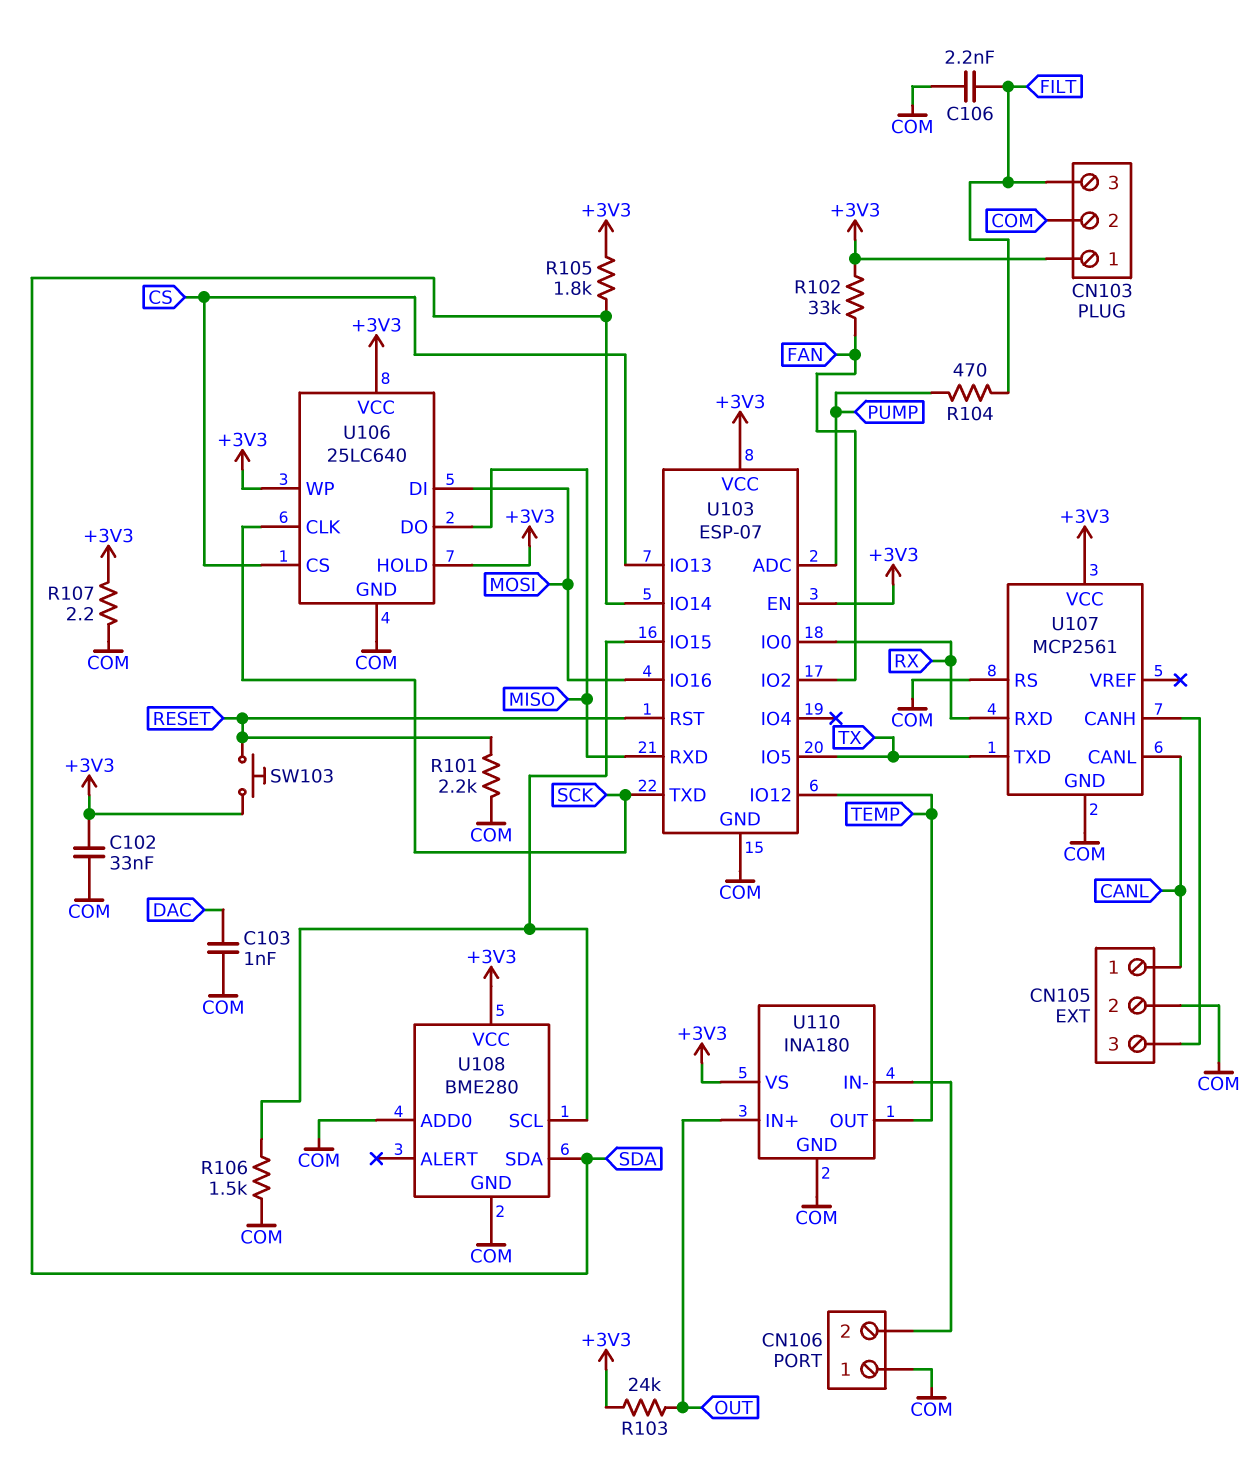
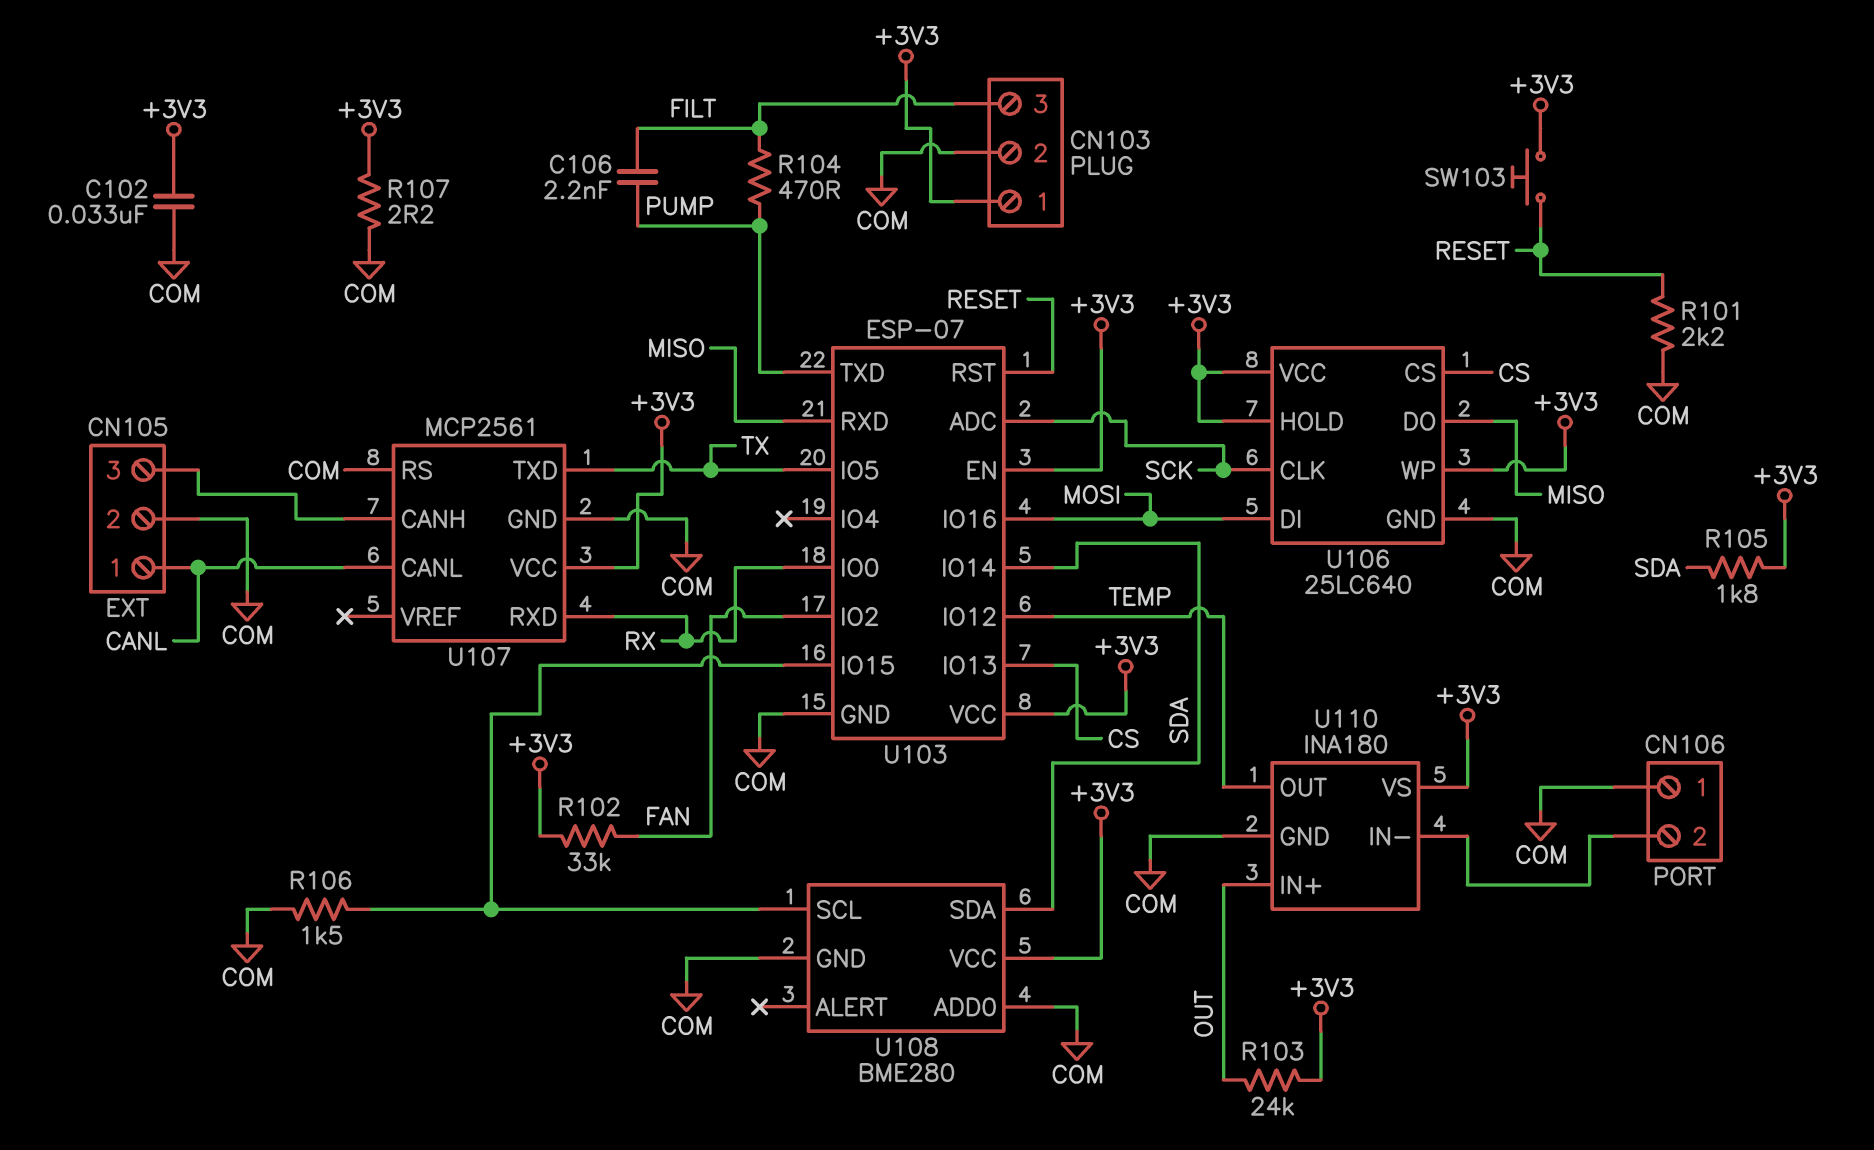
C103: 1nF (COM, DAC) -> none
C106: 2.2nF (COM, FILT) -> 2.2nF (FILT, PUMP)
U103 pin ADC: PUMP -> SCK
U103 pin TXD: SCK -> PUMP

